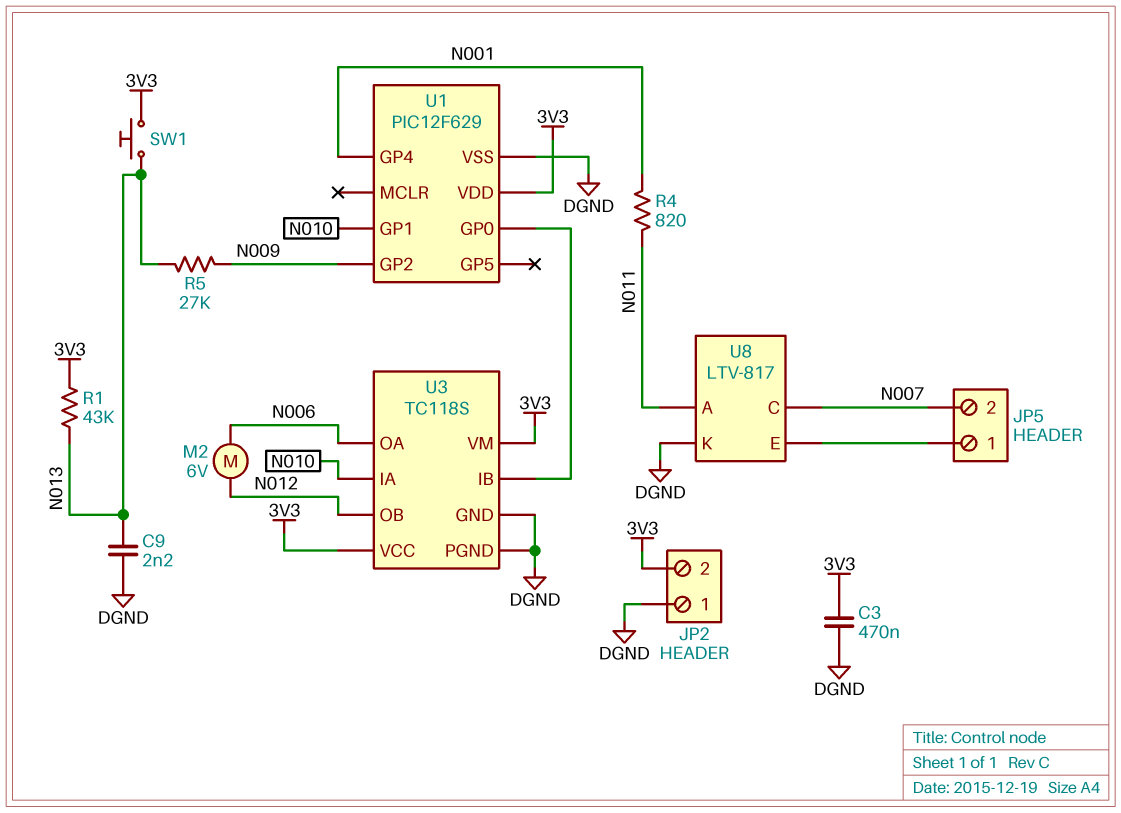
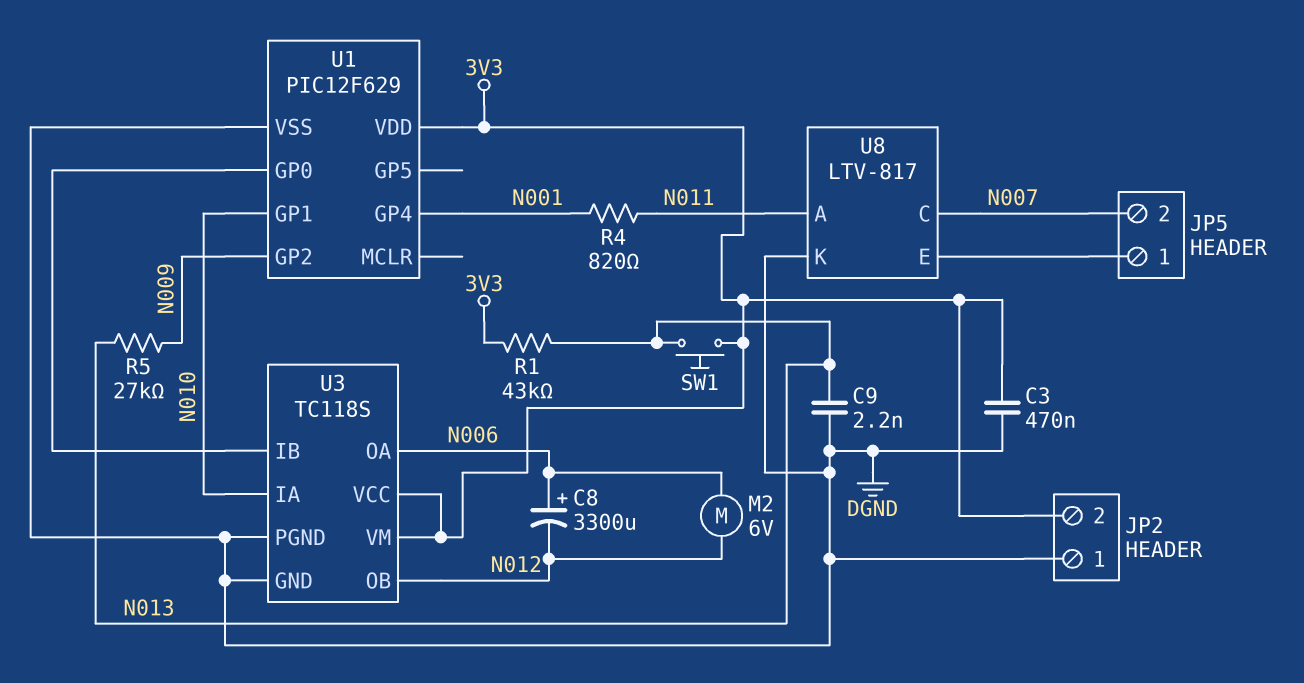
C8: none -> 3300uF (plus N006, minus N012)

